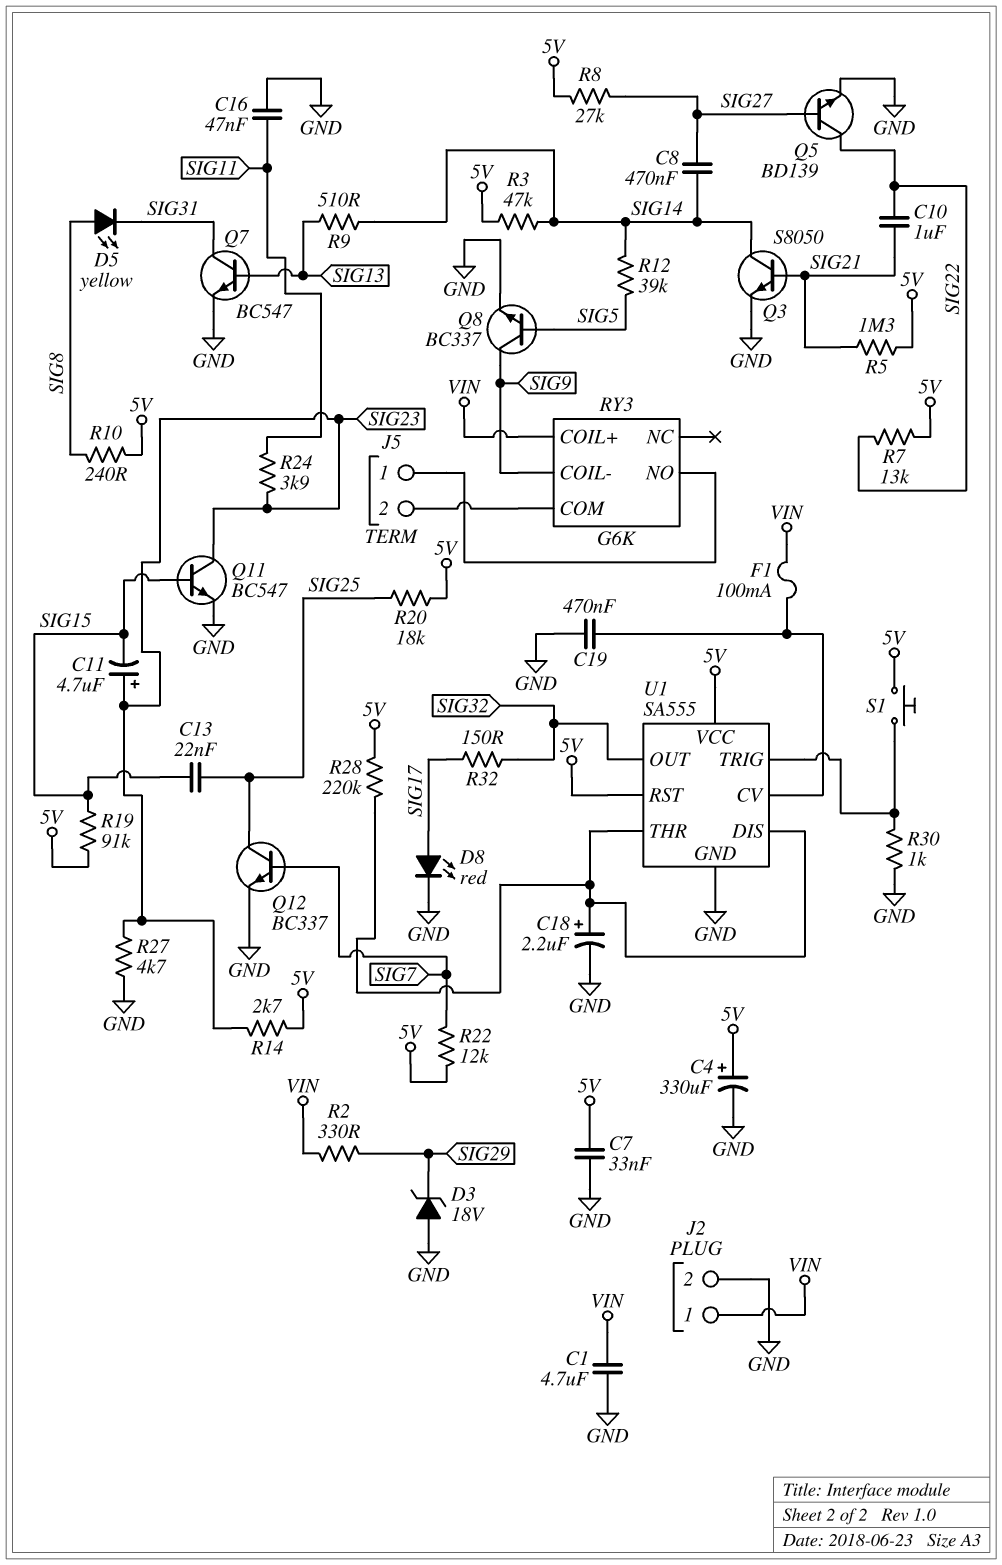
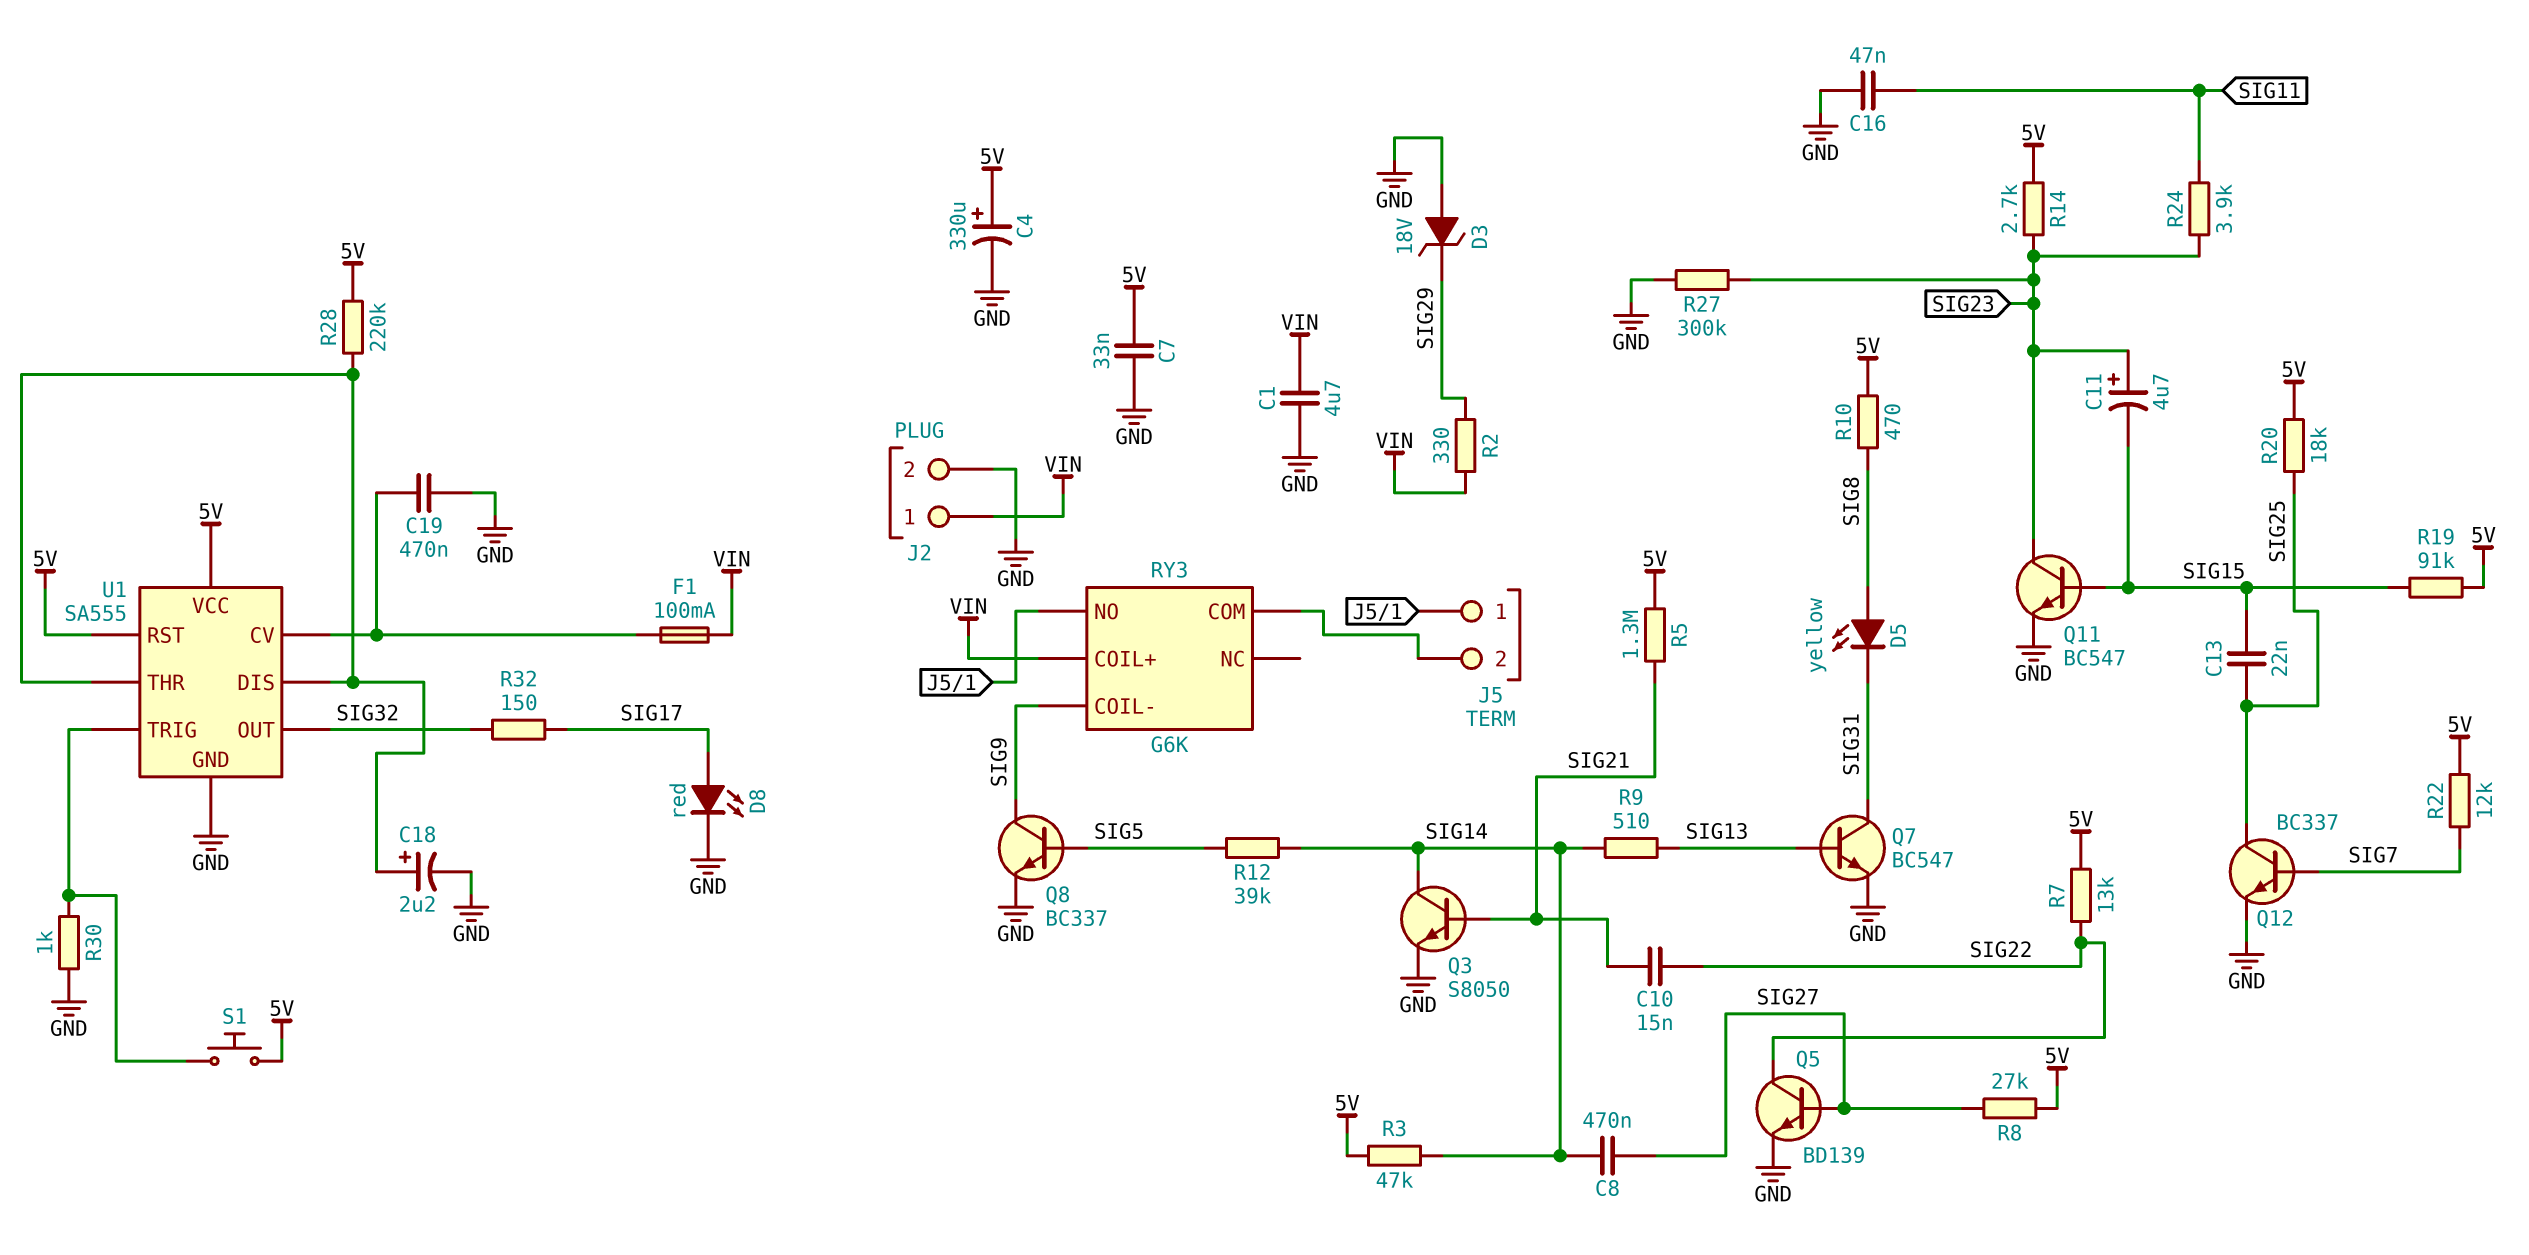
C10: 1uF (SIG21, SIG22) -> 15nF (SIG21, SIG22)
R10: 240 (5V, SIG8) -> 470 (5V, SIG8)
R27: 4.7k (GND, SIG23) -> 300k (GND, SIG23)

